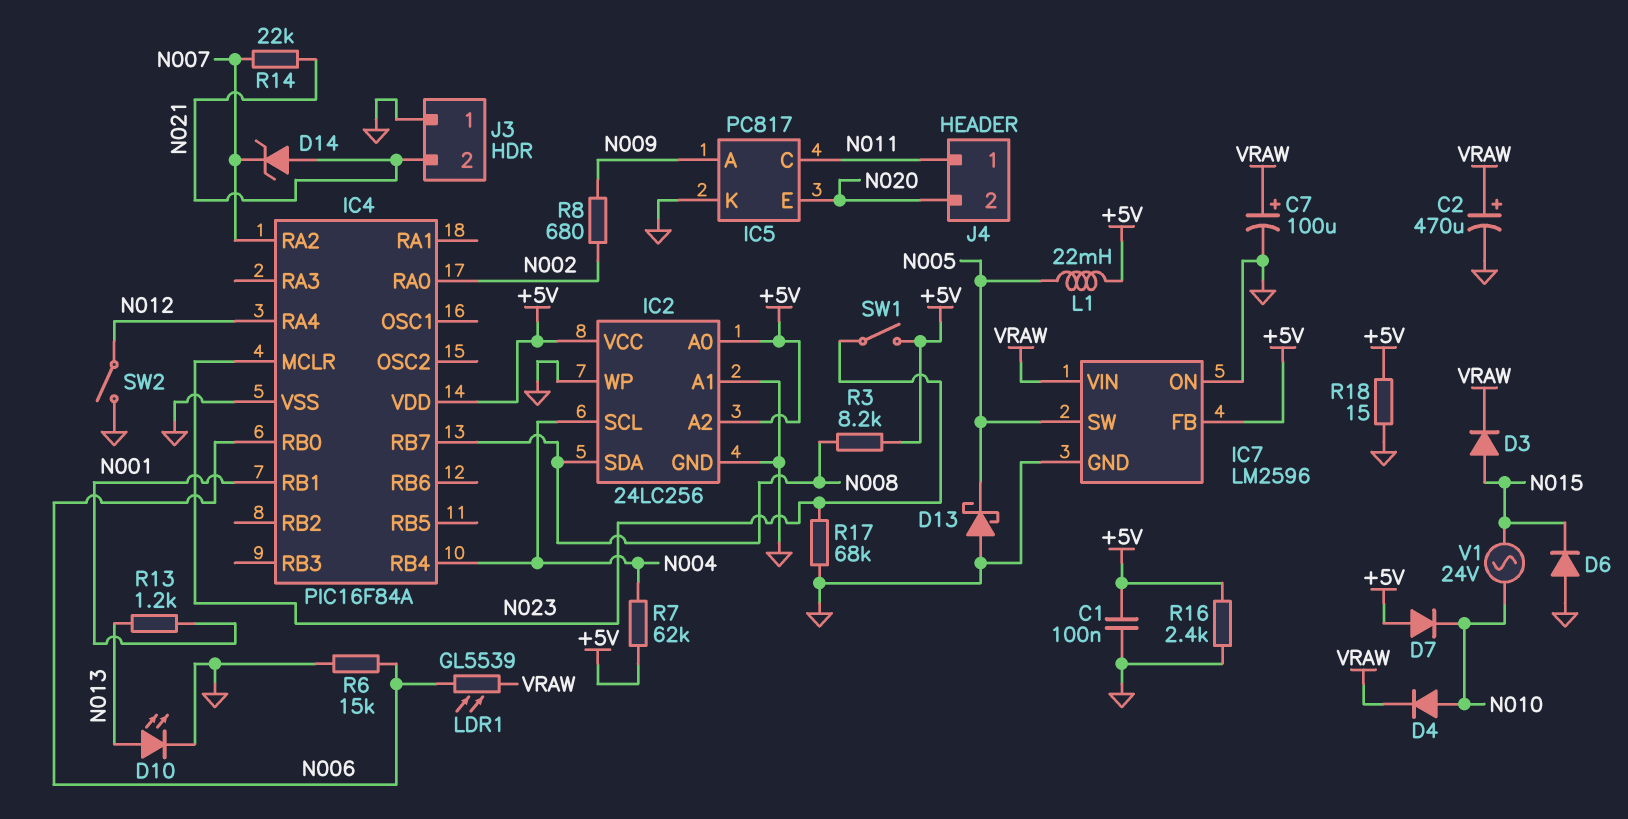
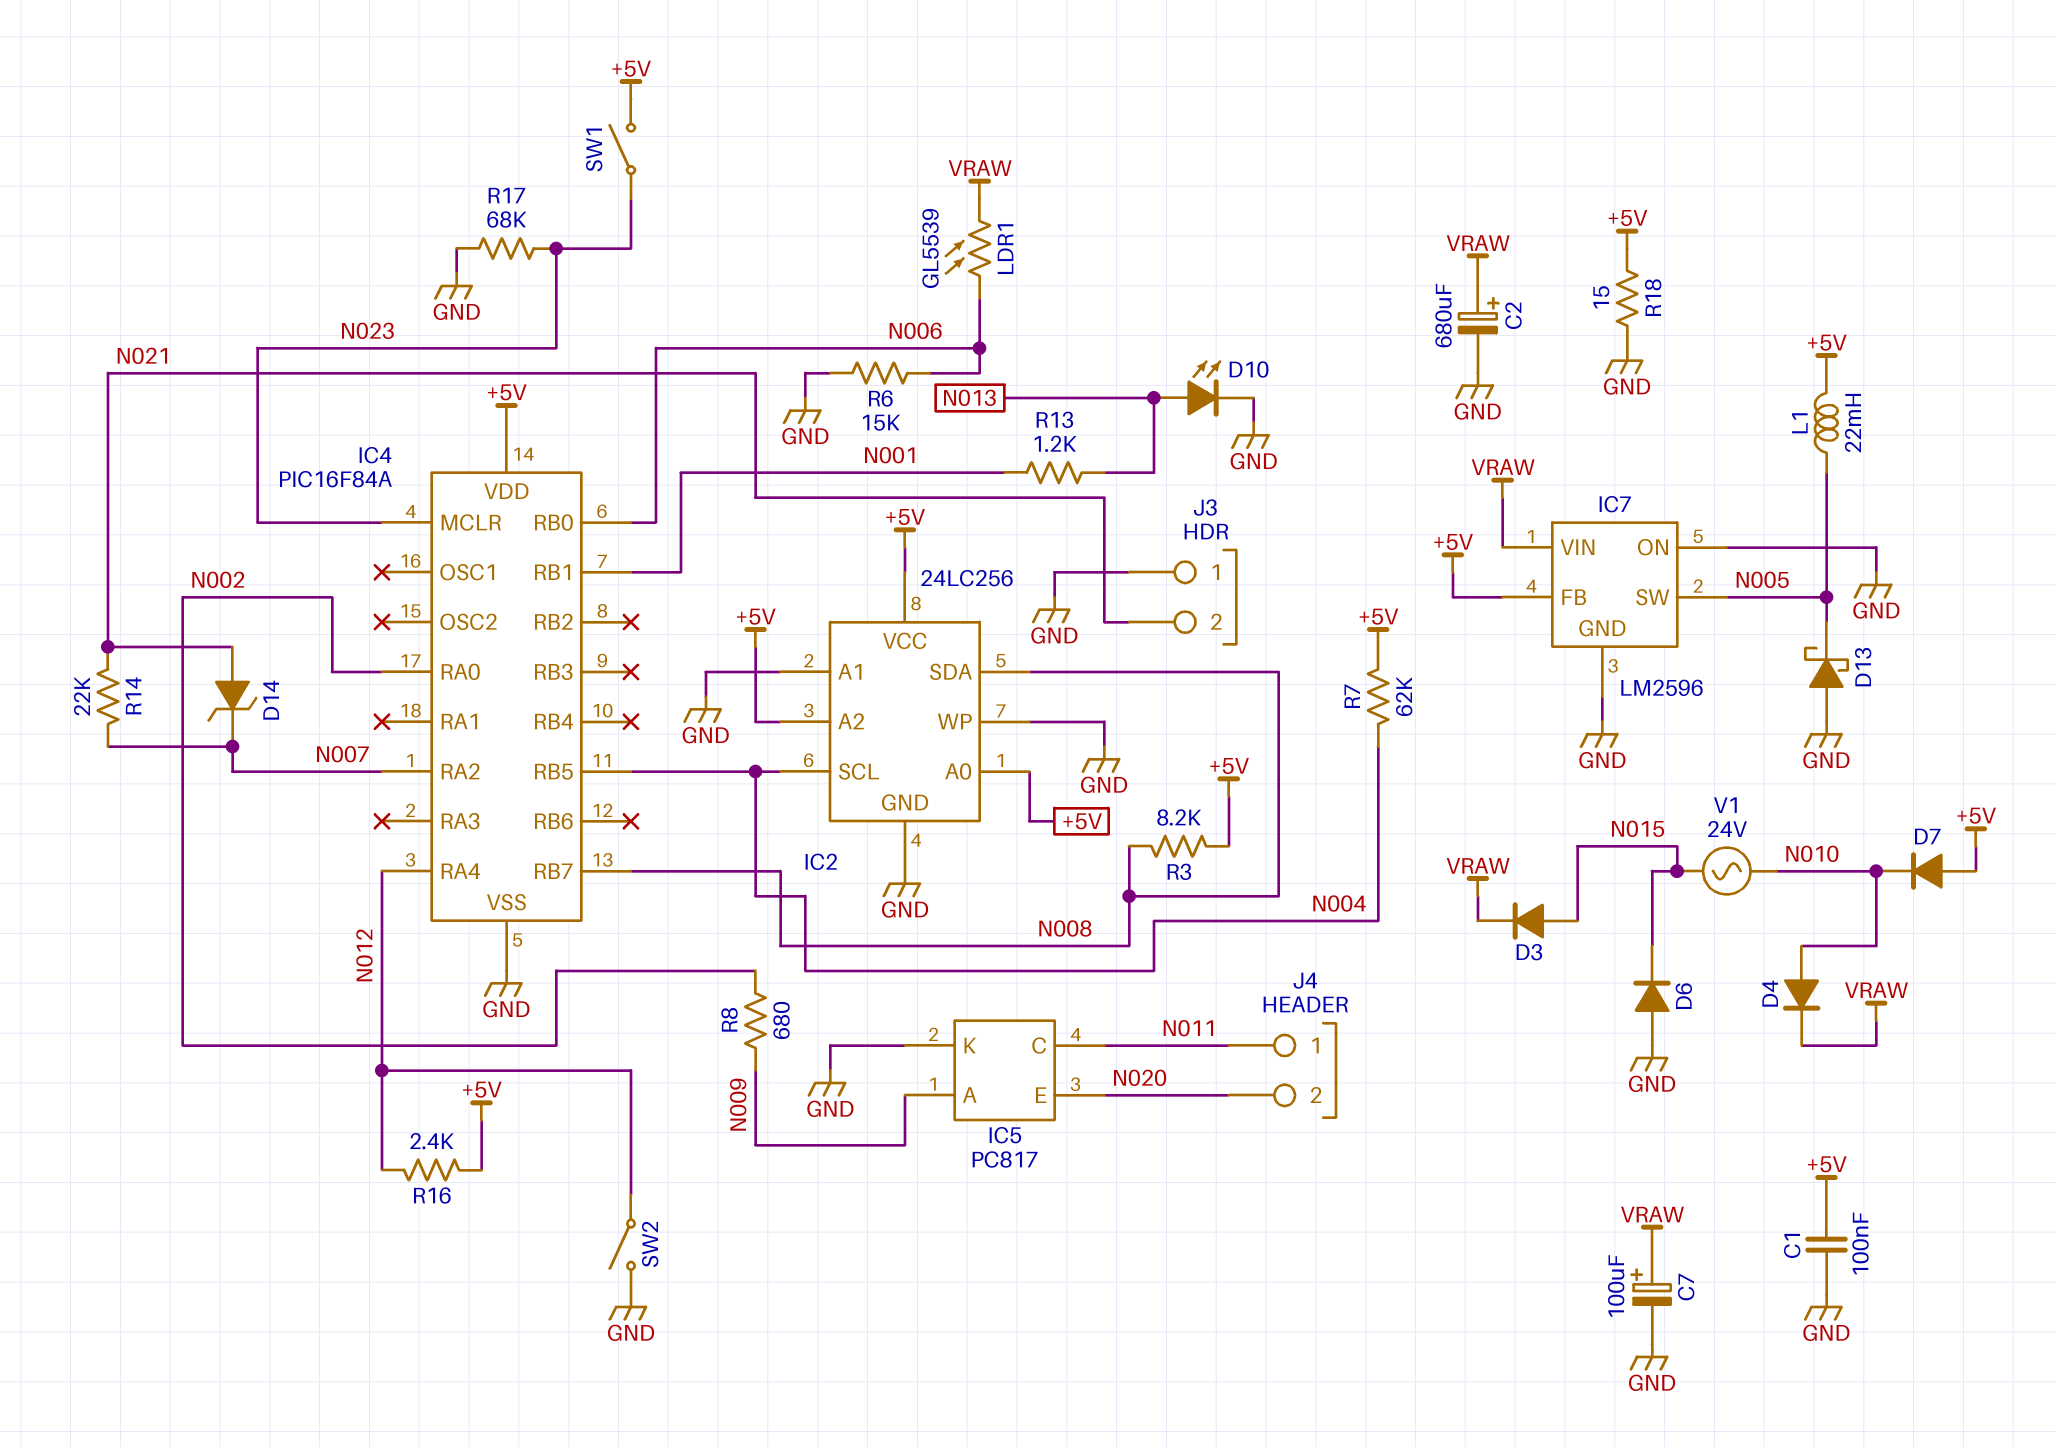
C2: 470uF (plus VRAW, minus GND) -> 680uF (plus VRAW, minus GND)
IC4 pin RB4: N004 -> none
IC4 pin RB5: none -> N004
R16: 2.4k (+5V, GND) -> 2.4k (+5V, N012)

